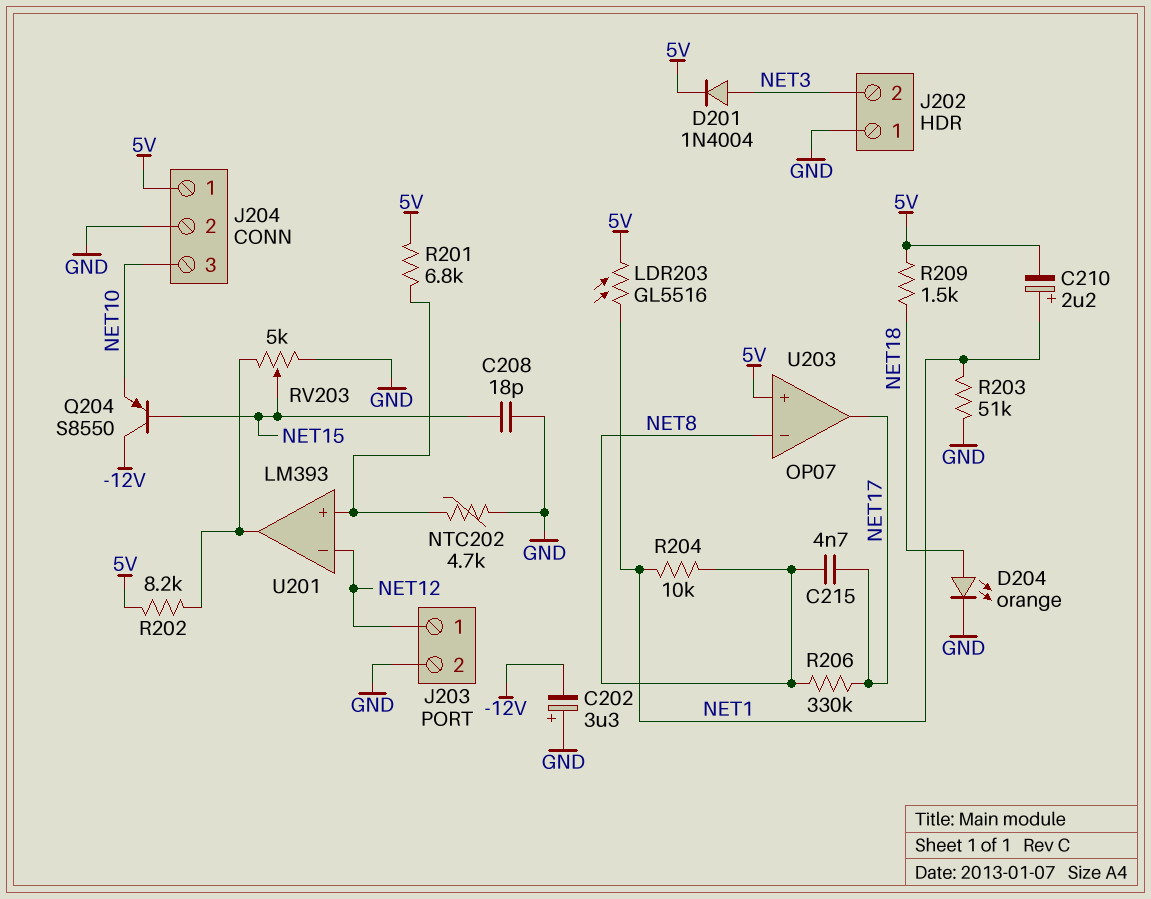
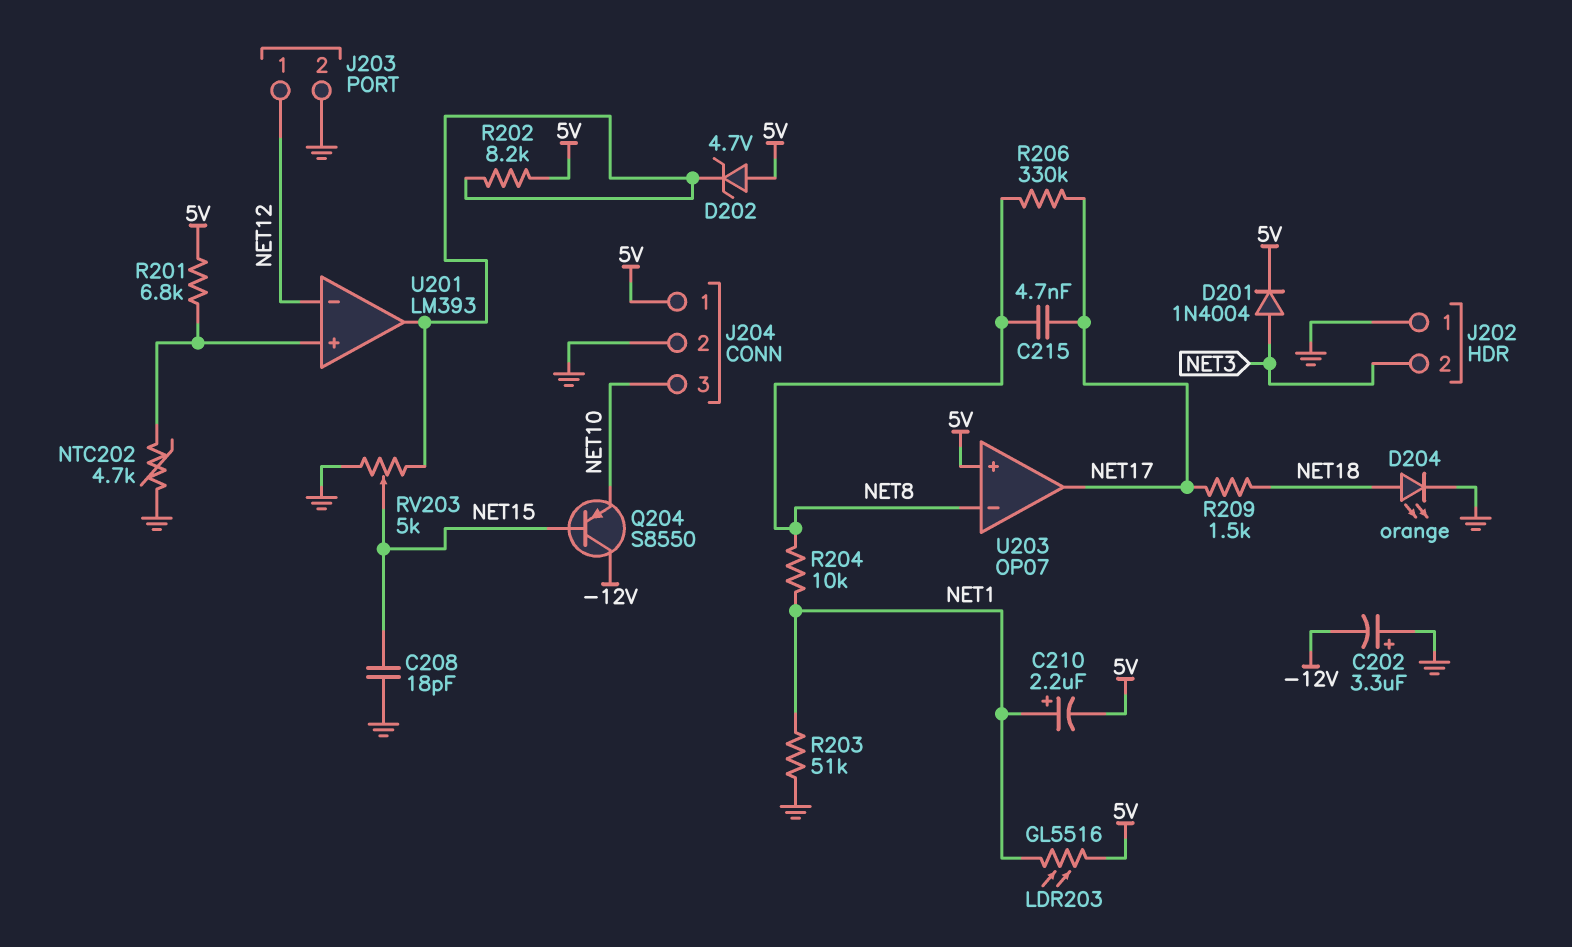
D202: none -> zener 4.7V (A 5V, K U201/out)
R209: 1.5k (5V, NET18) -> 1.5k (NET17, NET18)

